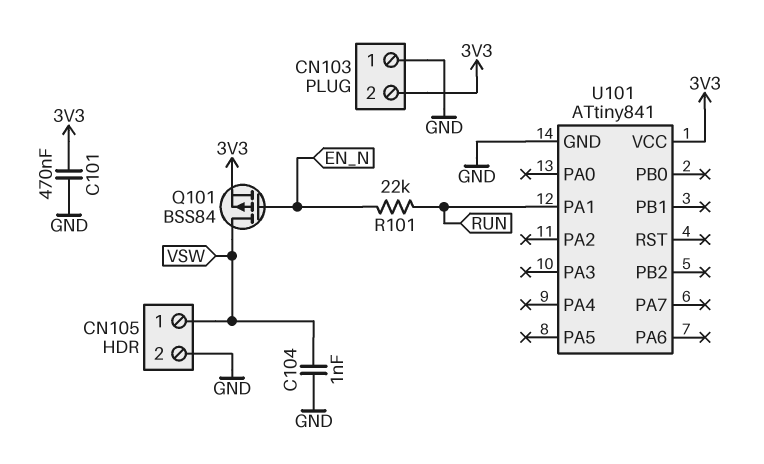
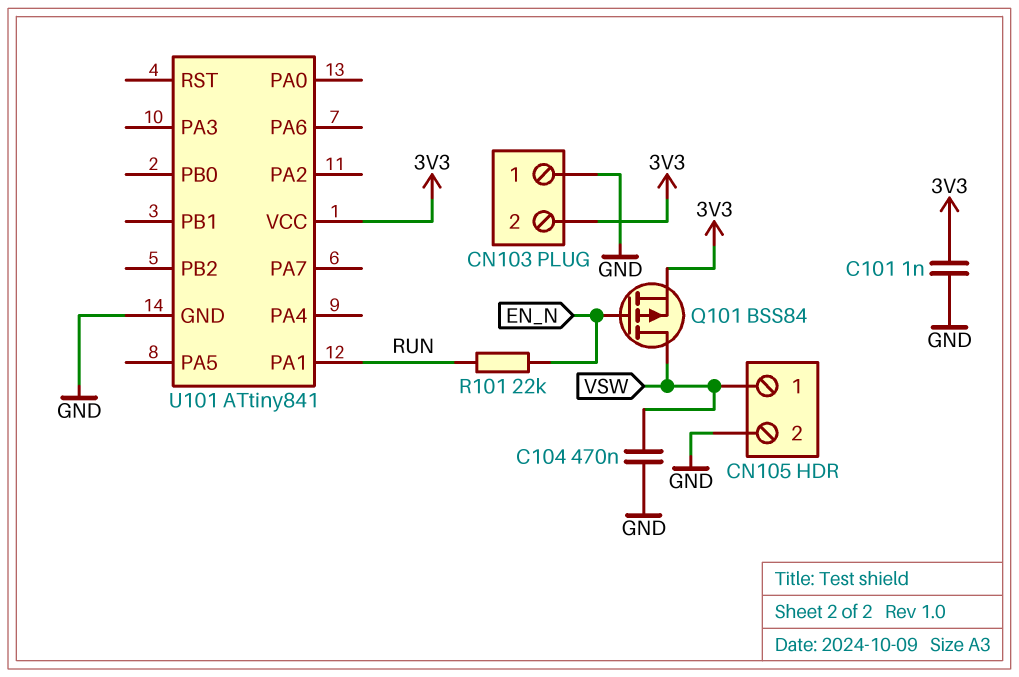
C101: 470nF (3V3, GND) -> 1nF (3V3, GND)
C104: 1nF (GND, VSW) -> 470nF (GND, VSW)

